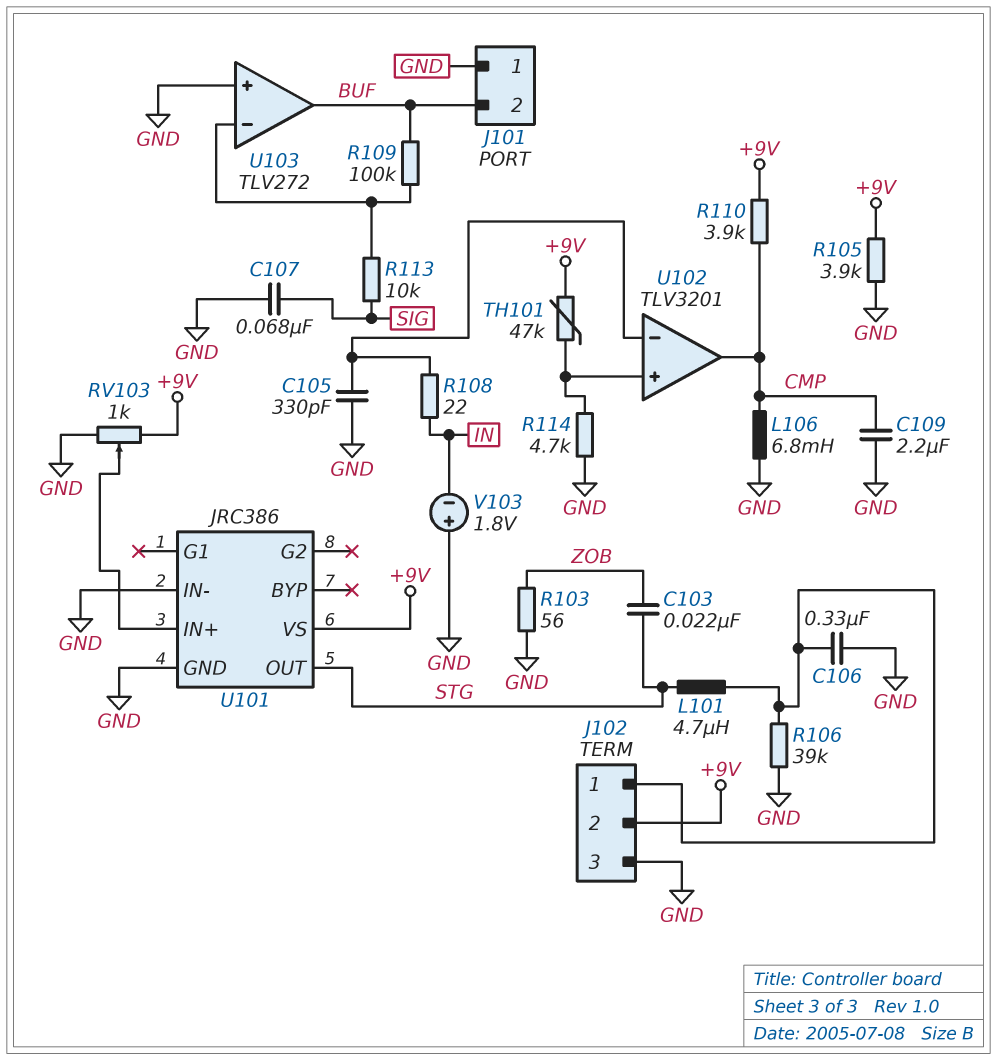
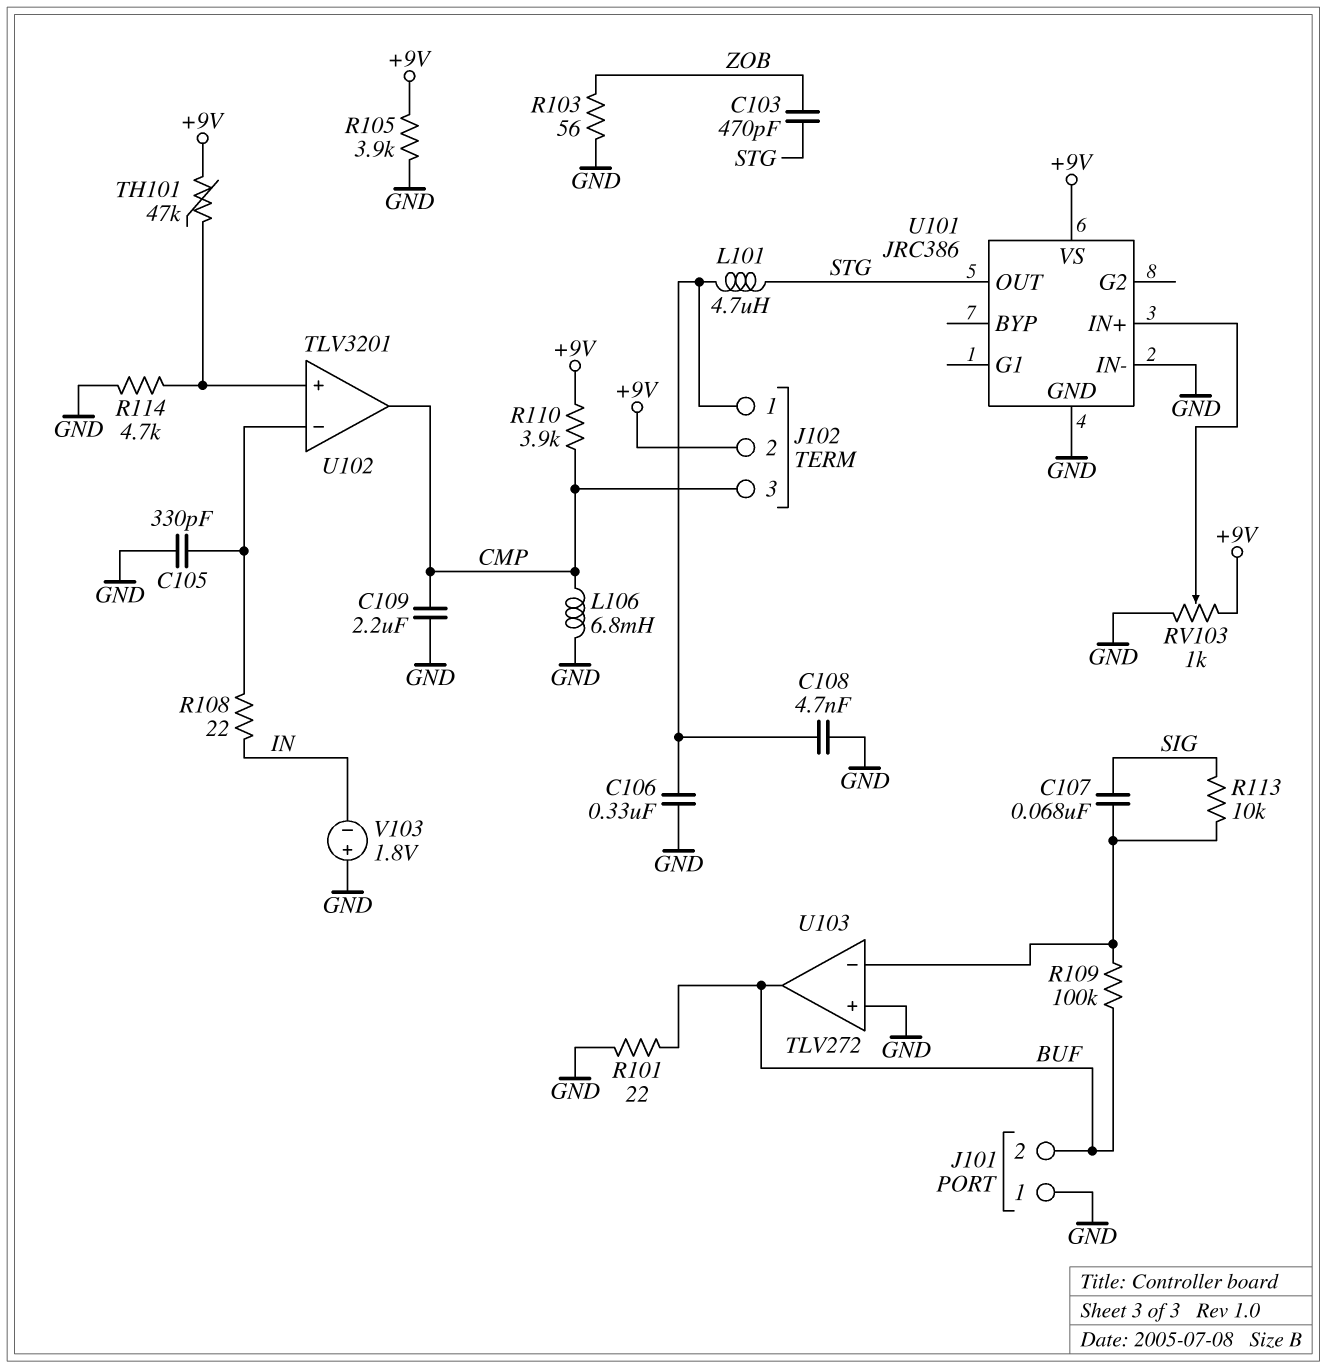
C103: 22nF (STG, ZOB) -> 470pF (STG, ZOB)
C107: 68nF (GND, SIG) -> 68nF (SIG, U103/in-)
C108: none -> 4.7nF (GND, J102/1)
J102 pin 3: GND -> CMP
R101: none -> 22 (BUF, GND)
R106: 39k (GND, J102/1) -> none

